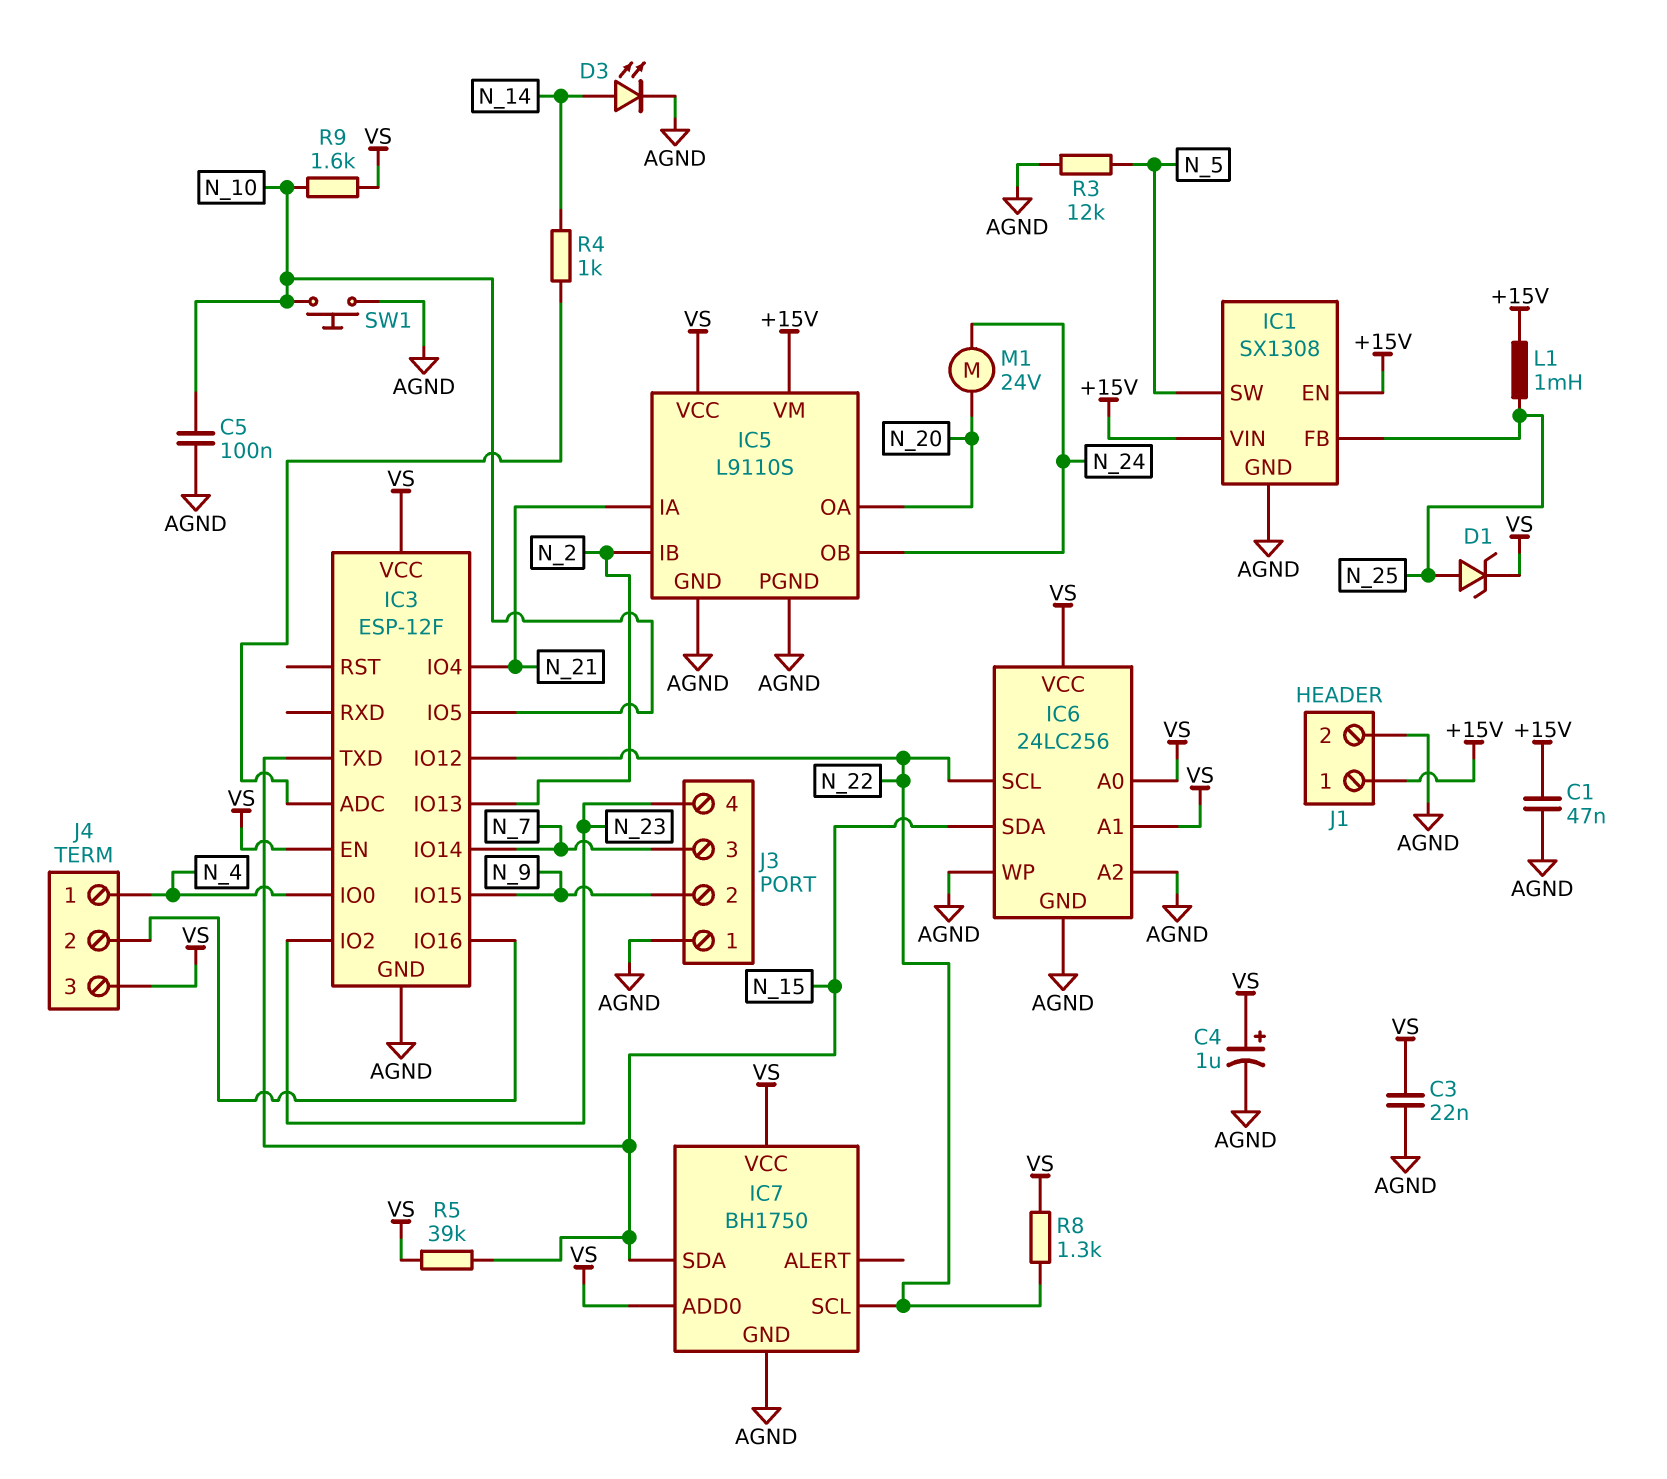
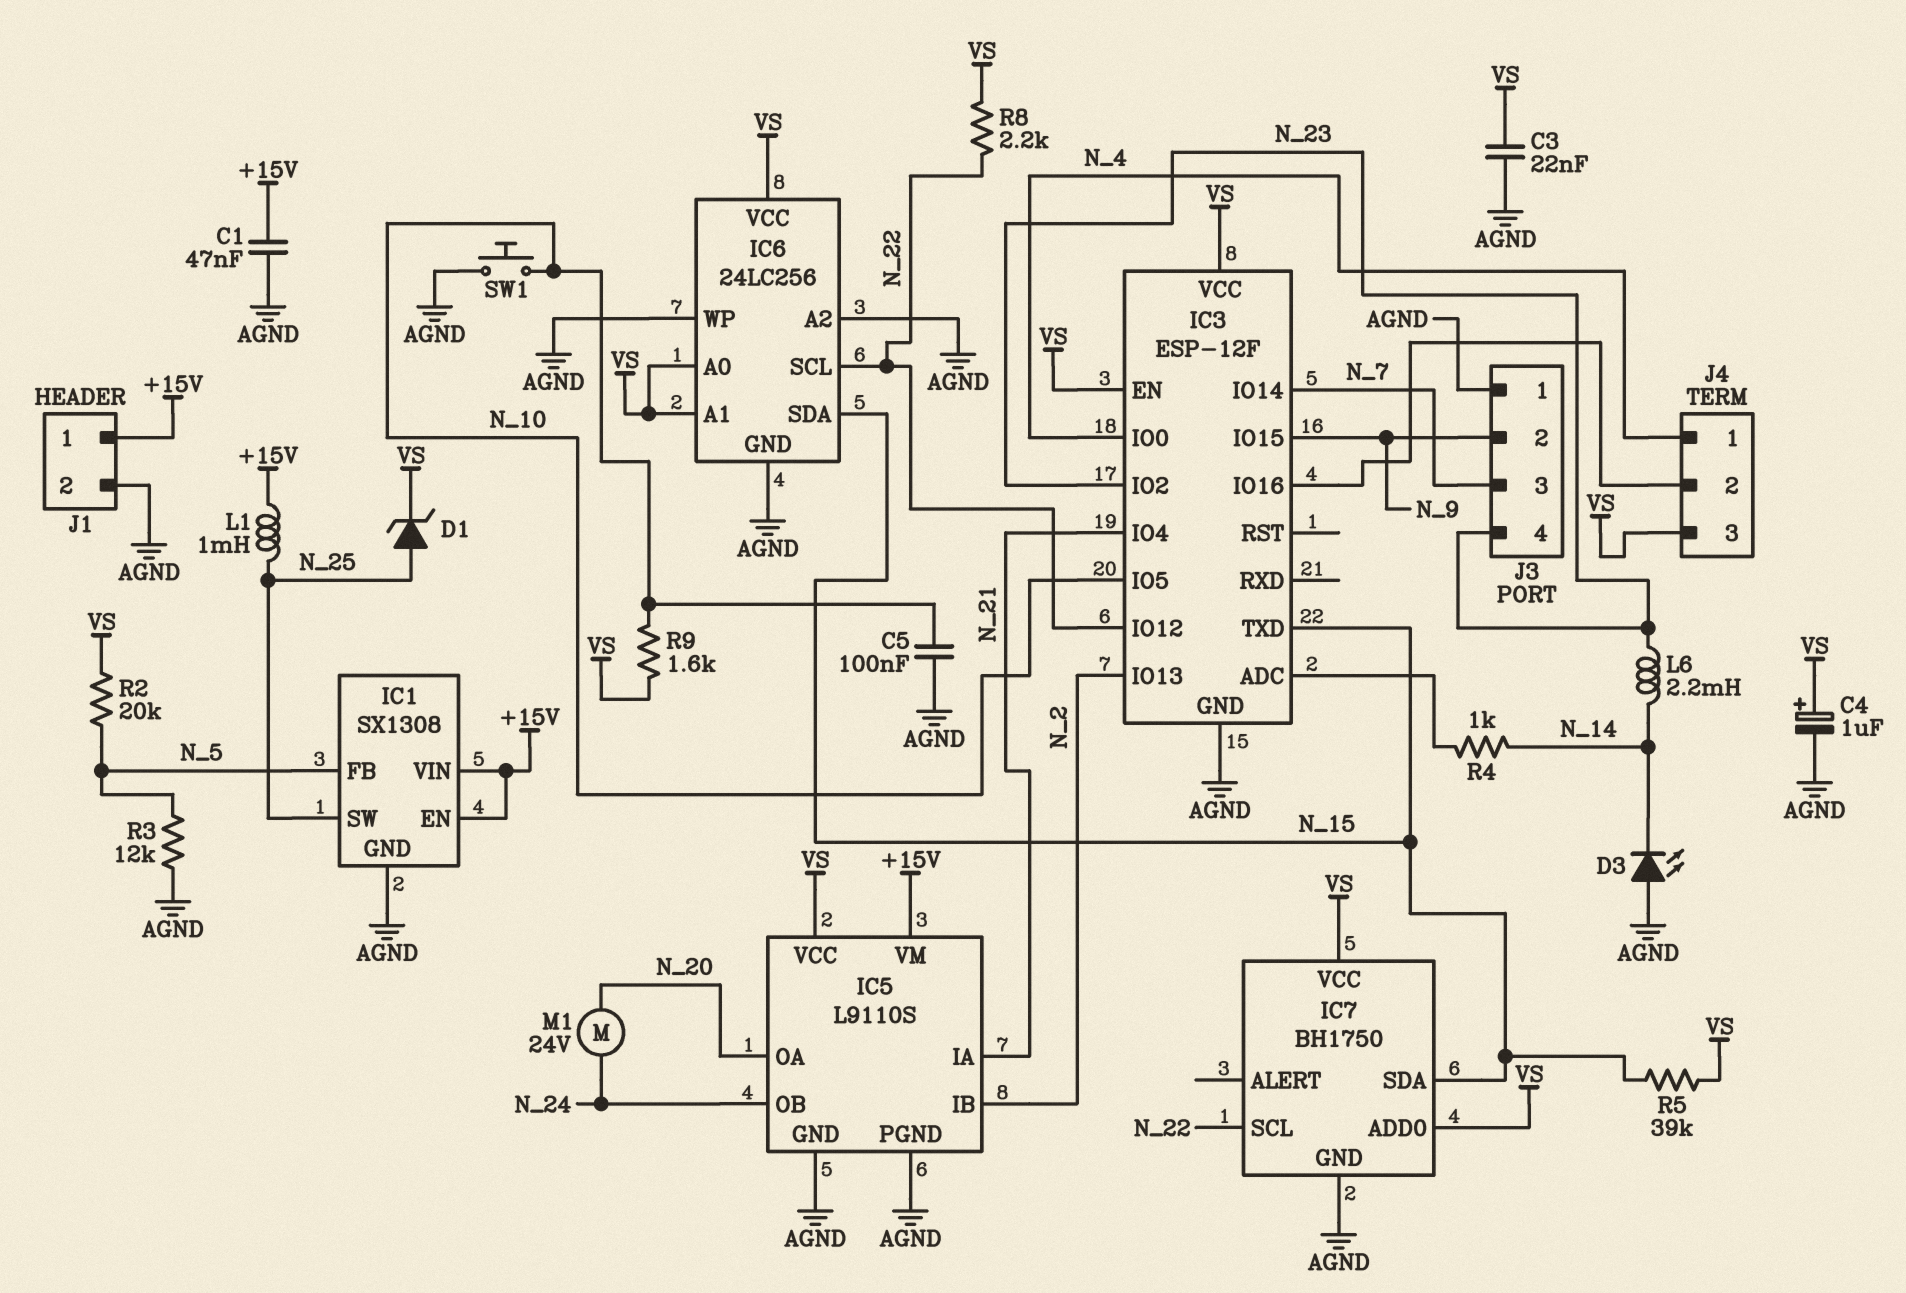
D3: LED (A N_14, K AGND) -> LED (A AGND, K N_14)
IC1 pin FB: N_25 -> N_5
IC1 pin SW: N_5 -> N_25
L6: none -> 2.2mH (N_14, N_23)
R2: none -> 20k (N_5, VS)
R8: 1.3k (N_22, VS) -> 2.2k (N_22, VS)

